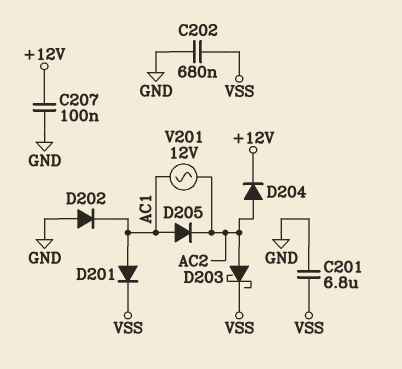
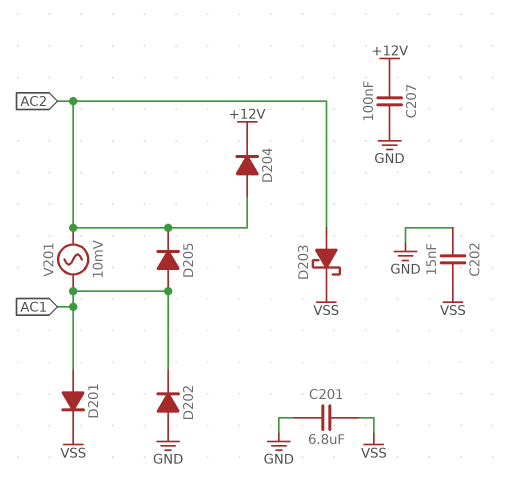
C202: 680nF (GND, VSS) -> 15nF (GND, VSS)
V201: AC 12V (AC1, AC2) -> AC 10mV (AC1, AC2)

